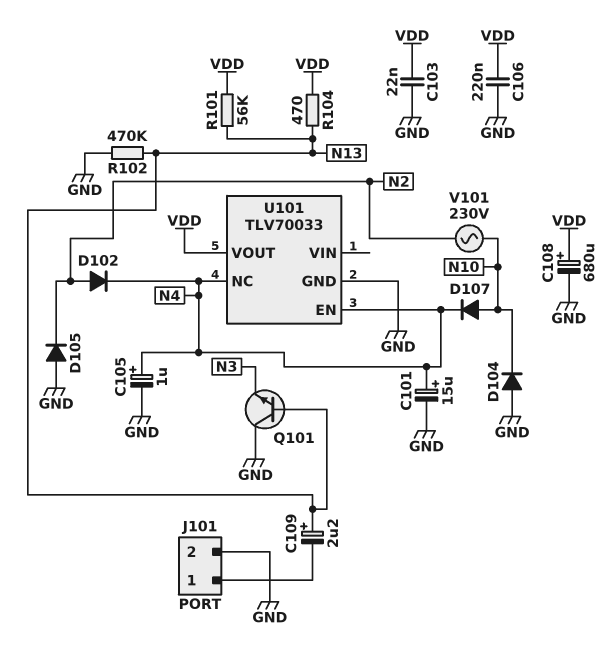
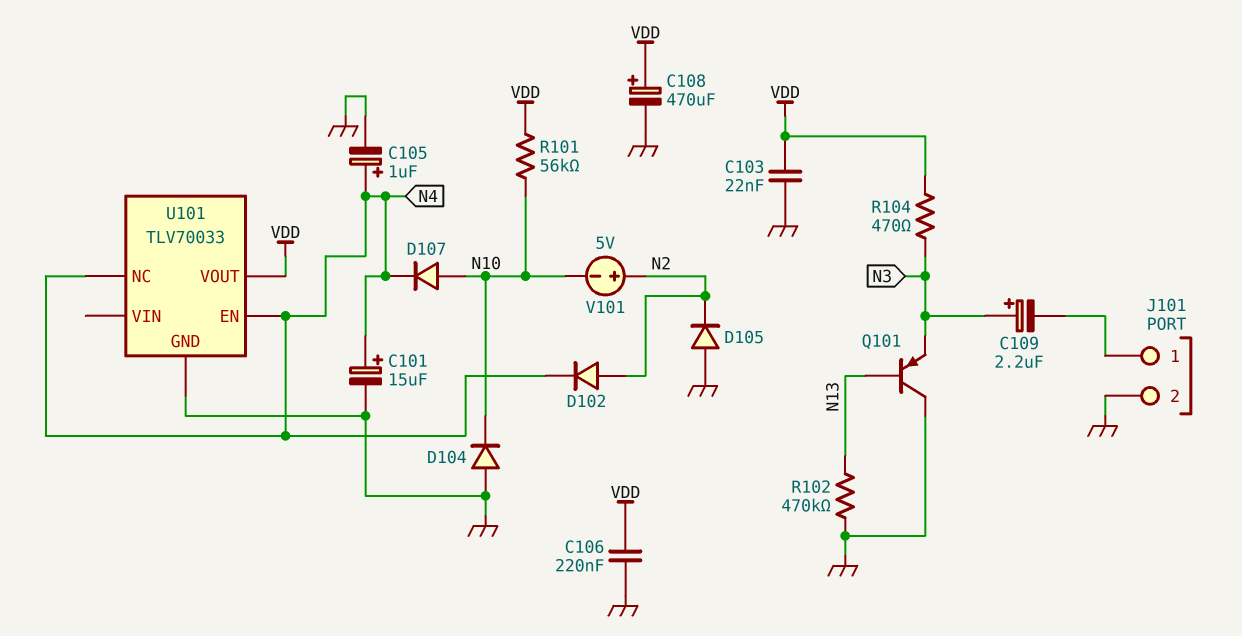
C108: 680uF (plus VDD, minus GND) -> 470uF (plus VDD, minus GND)
C109: 2.2uF (plus N13, minus J101/1) -> 2.2uF (plus N3, minus J101/1)
Q101: NPN (B N13, C GND, E N3) -> PNP (B N13, C GND, E N3)
R101: 56k (N13, VDD) -> 56k (N10, VDD)
R104: 470 (N13, VDD) -> 470 (N3, VDD)
V101: AC 230V (N2, N10) -> 5V (plus N2, minus N10)

